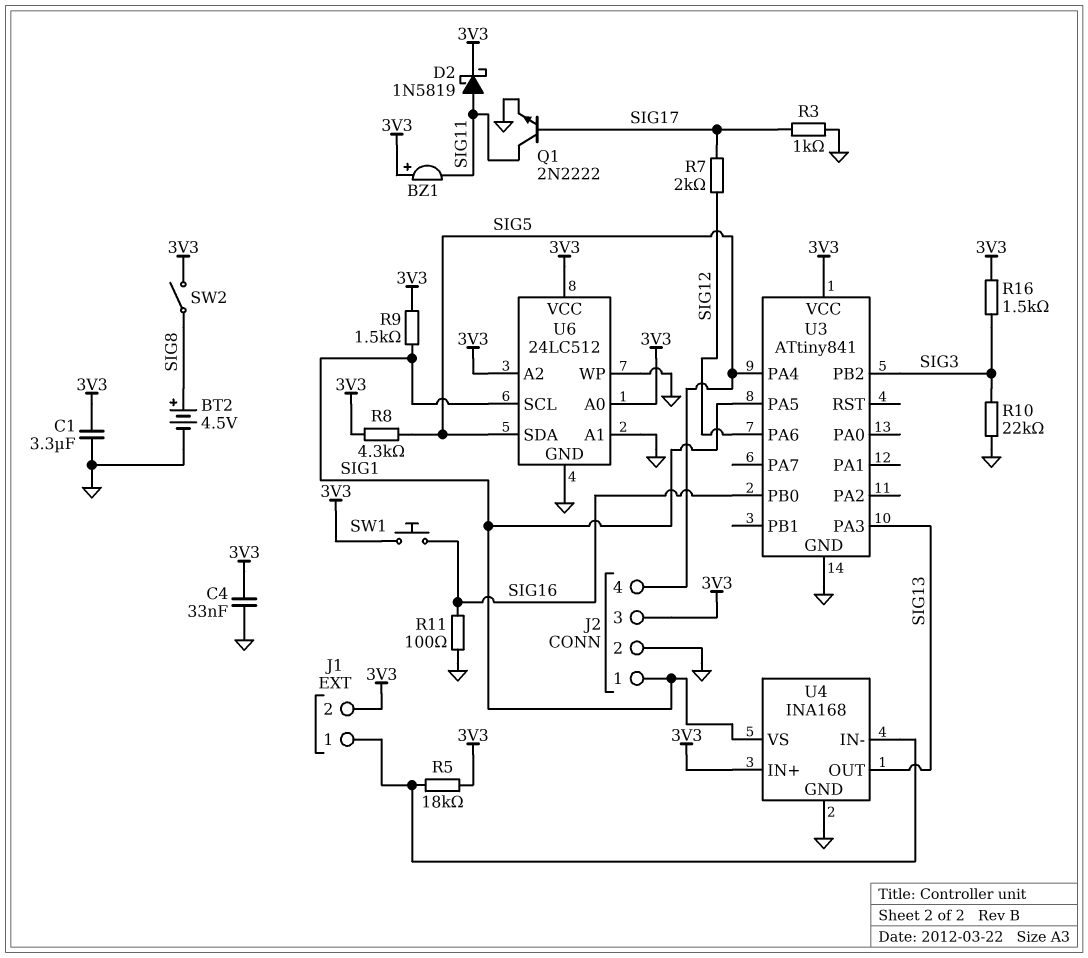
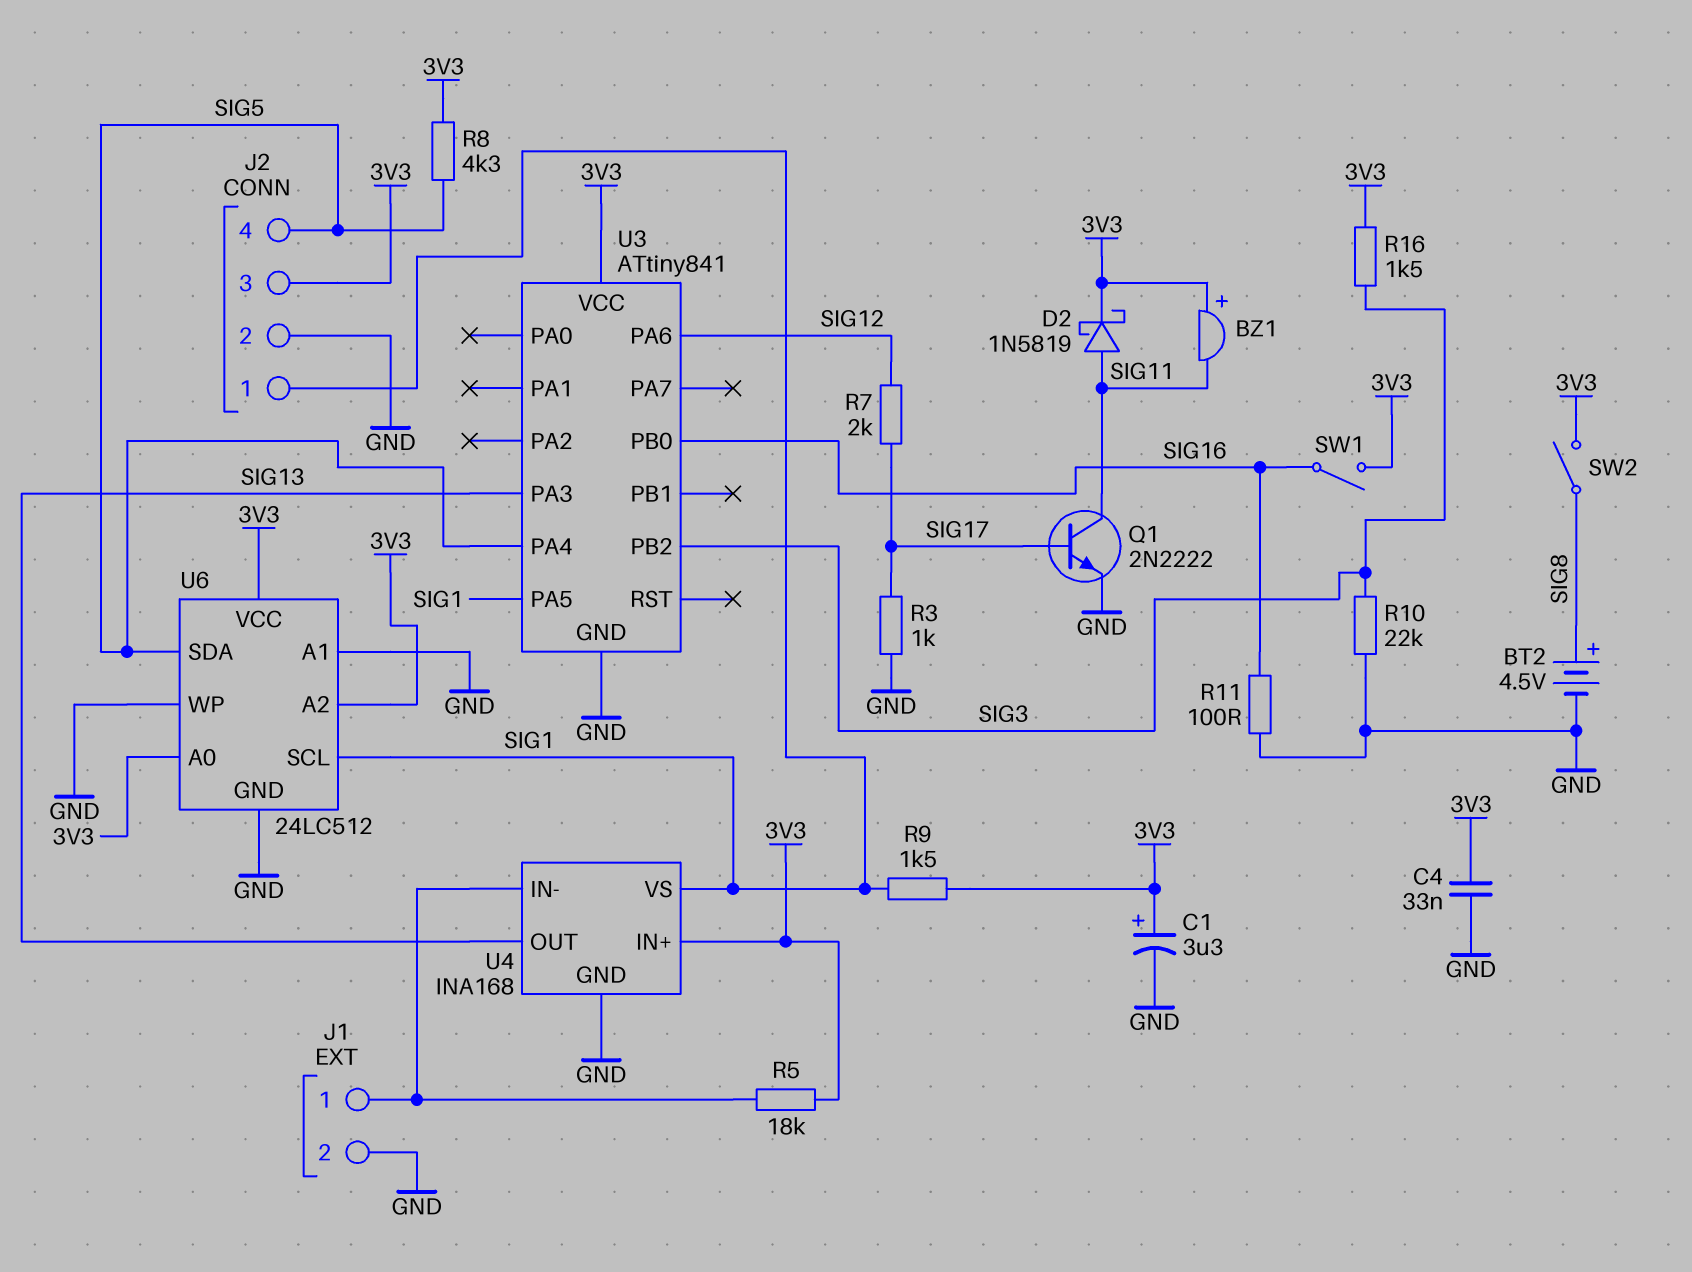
C1: 3.3uF (3V3, GND) -> 3.3uF (plus 3V3, minus GND)
J1 pin 2: 3V3 -> GND
SW1: button (3V3, SIG16) -> switch (3V3, SIG16)

